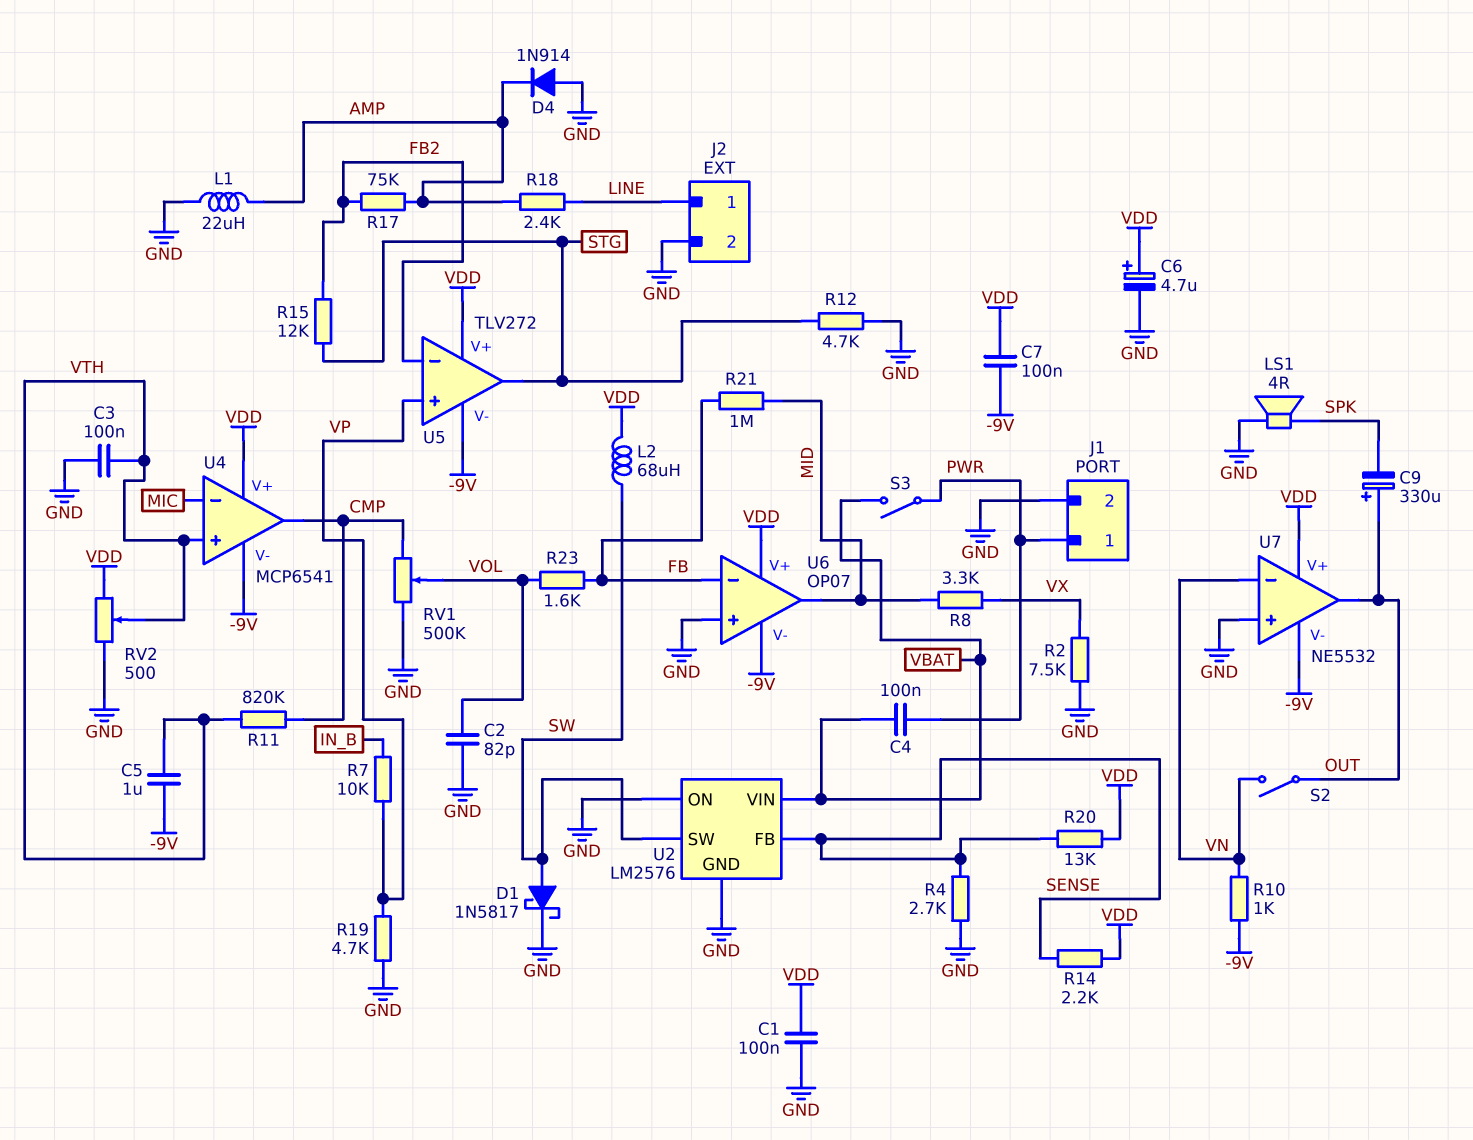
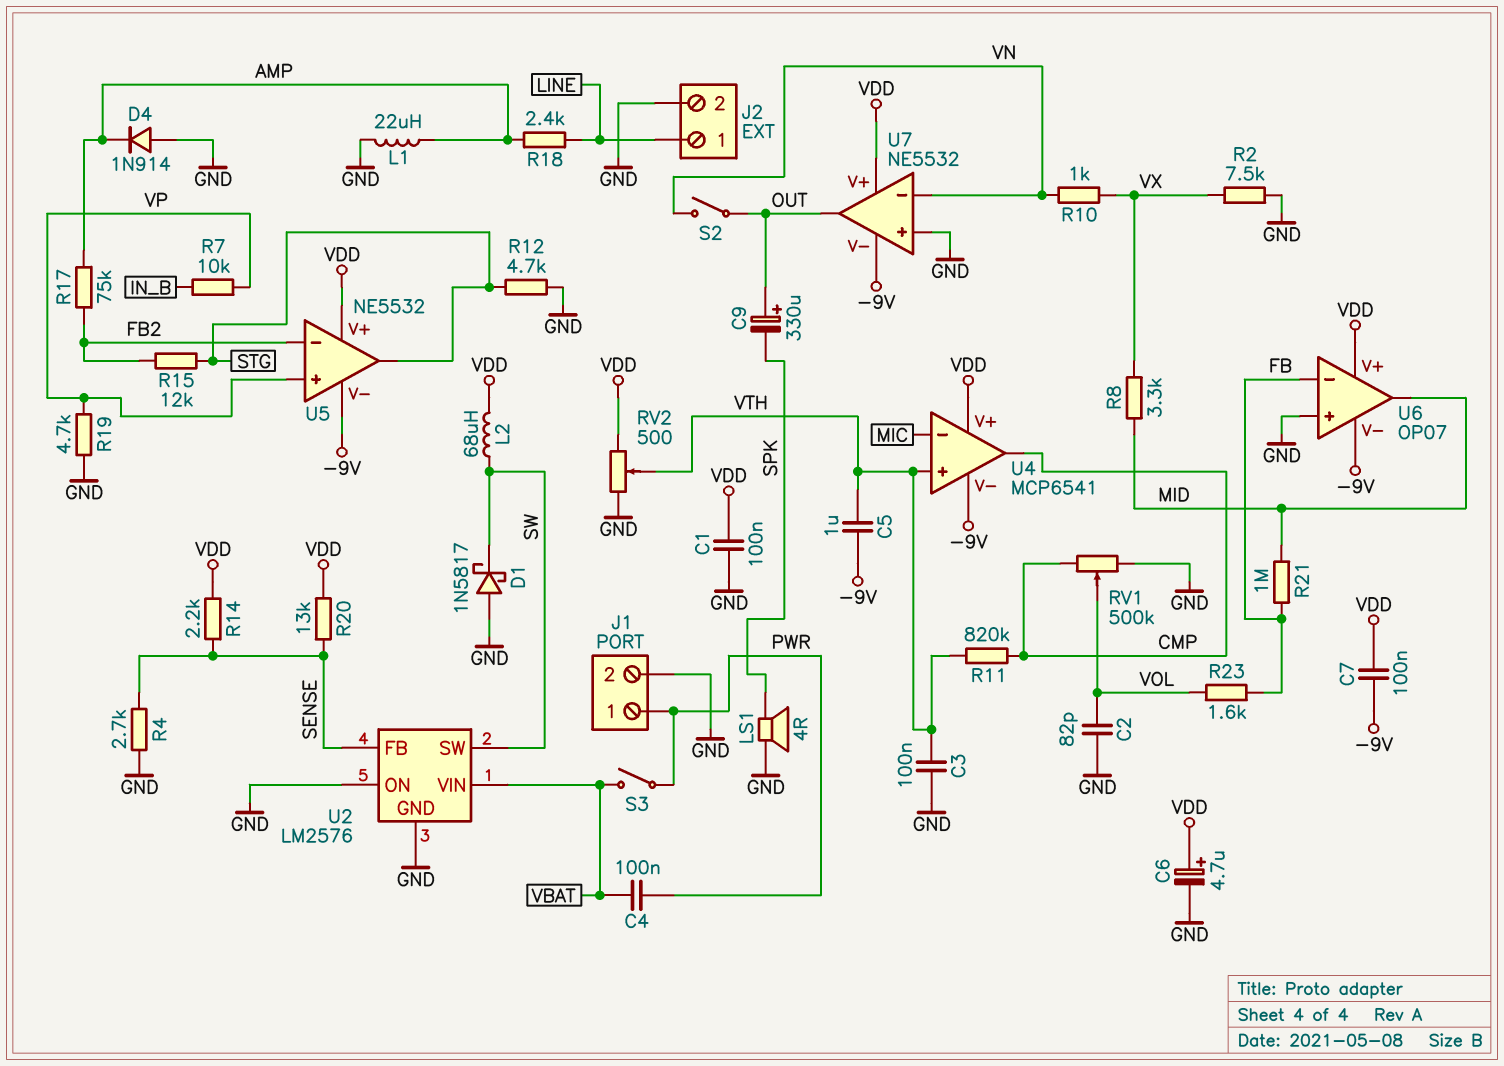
D1: schottky 1N5817 (A SW, K GND) -> schottky 1N5817 (A GND, K SW)
R10: 1k (-9V, VN) -> 1k (VN, VX)
U5: TLV272 -> NE5532

